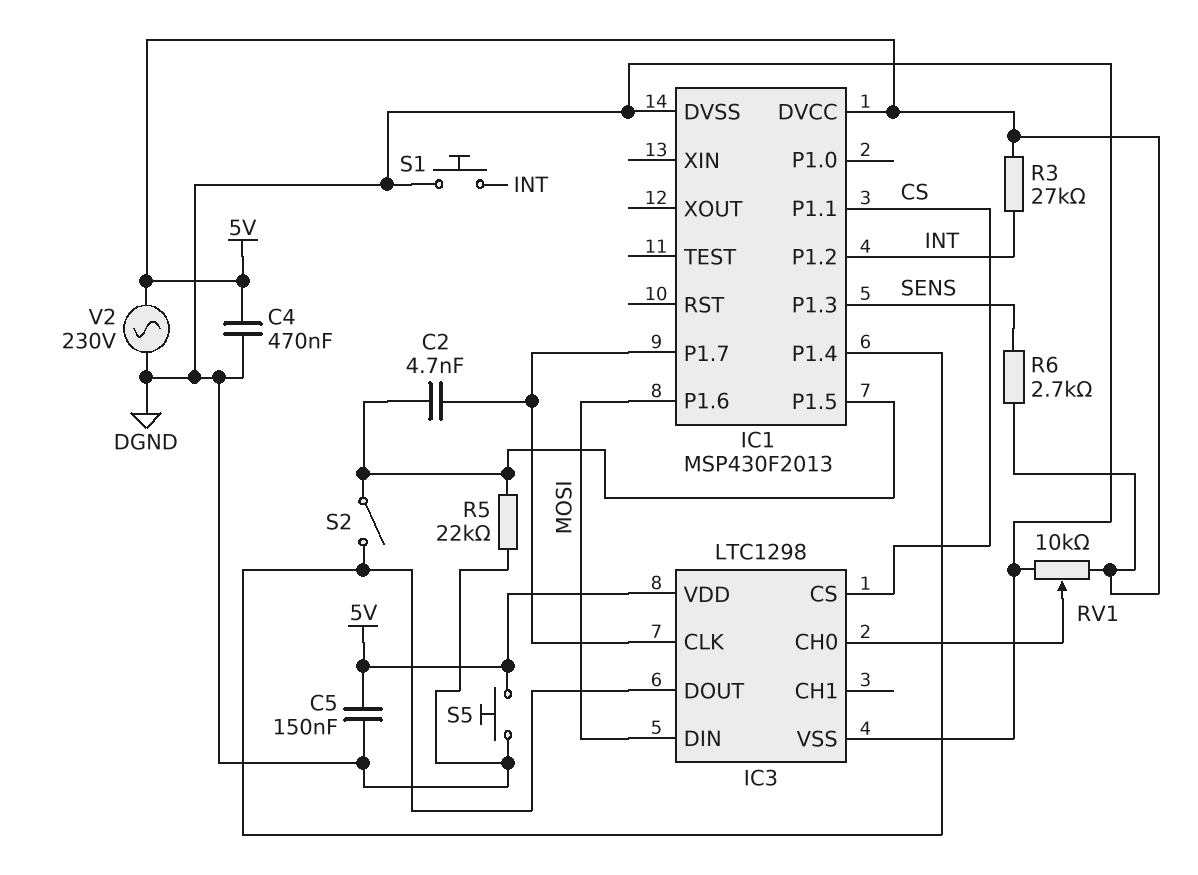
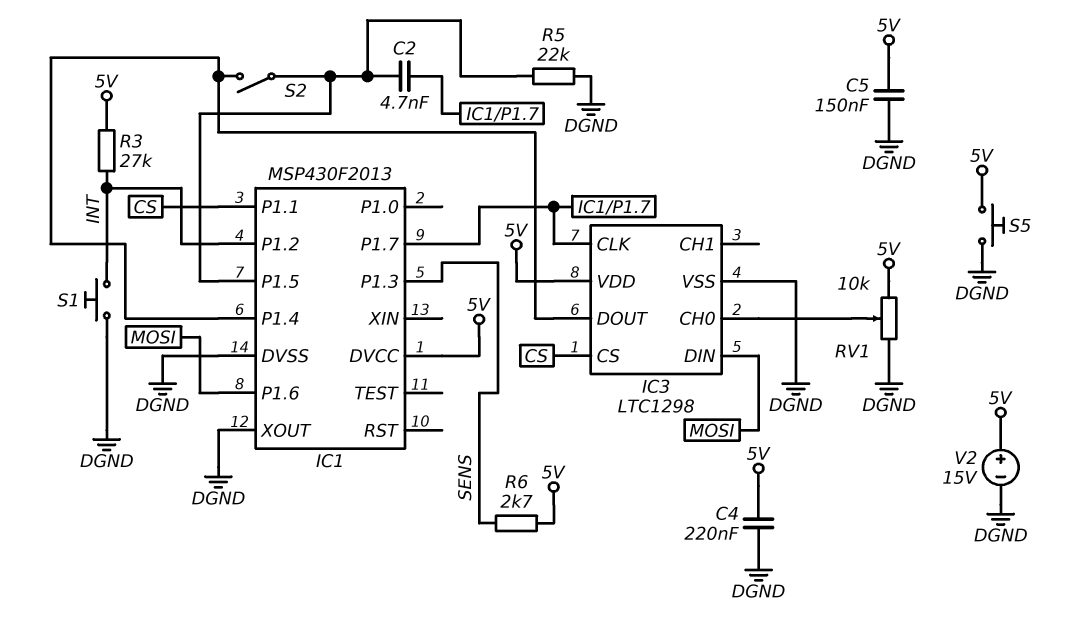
C4: 470nF (5V, DGND) -> 220nF (5V, DGND)
IC1 pin XOUT: none -> DGND
V2: AC 230V (5V, DGND) -> 15V (plus 5V, minus DGND)

